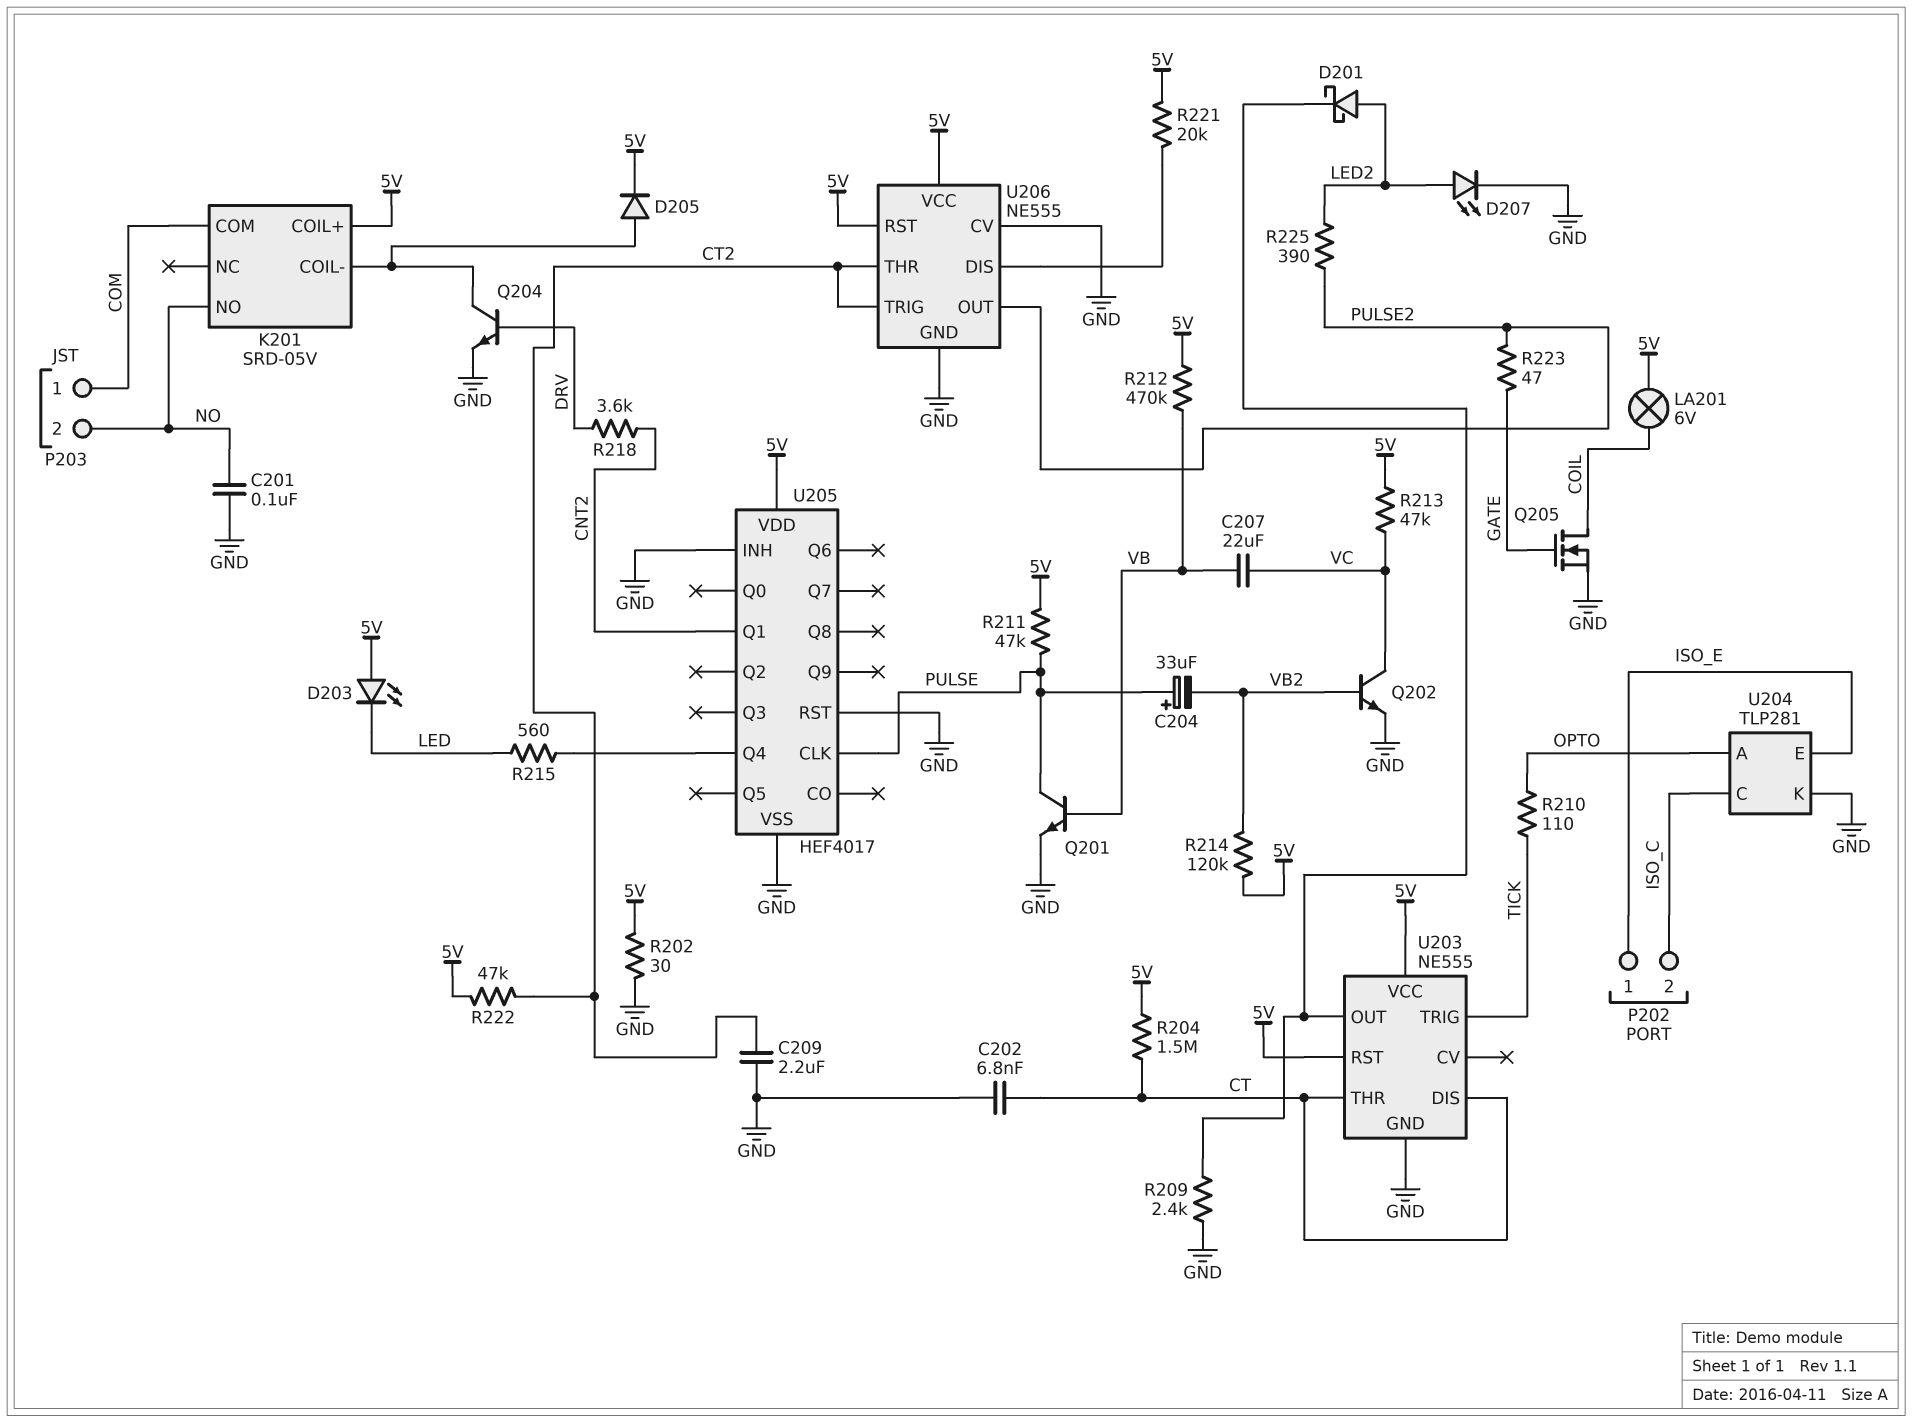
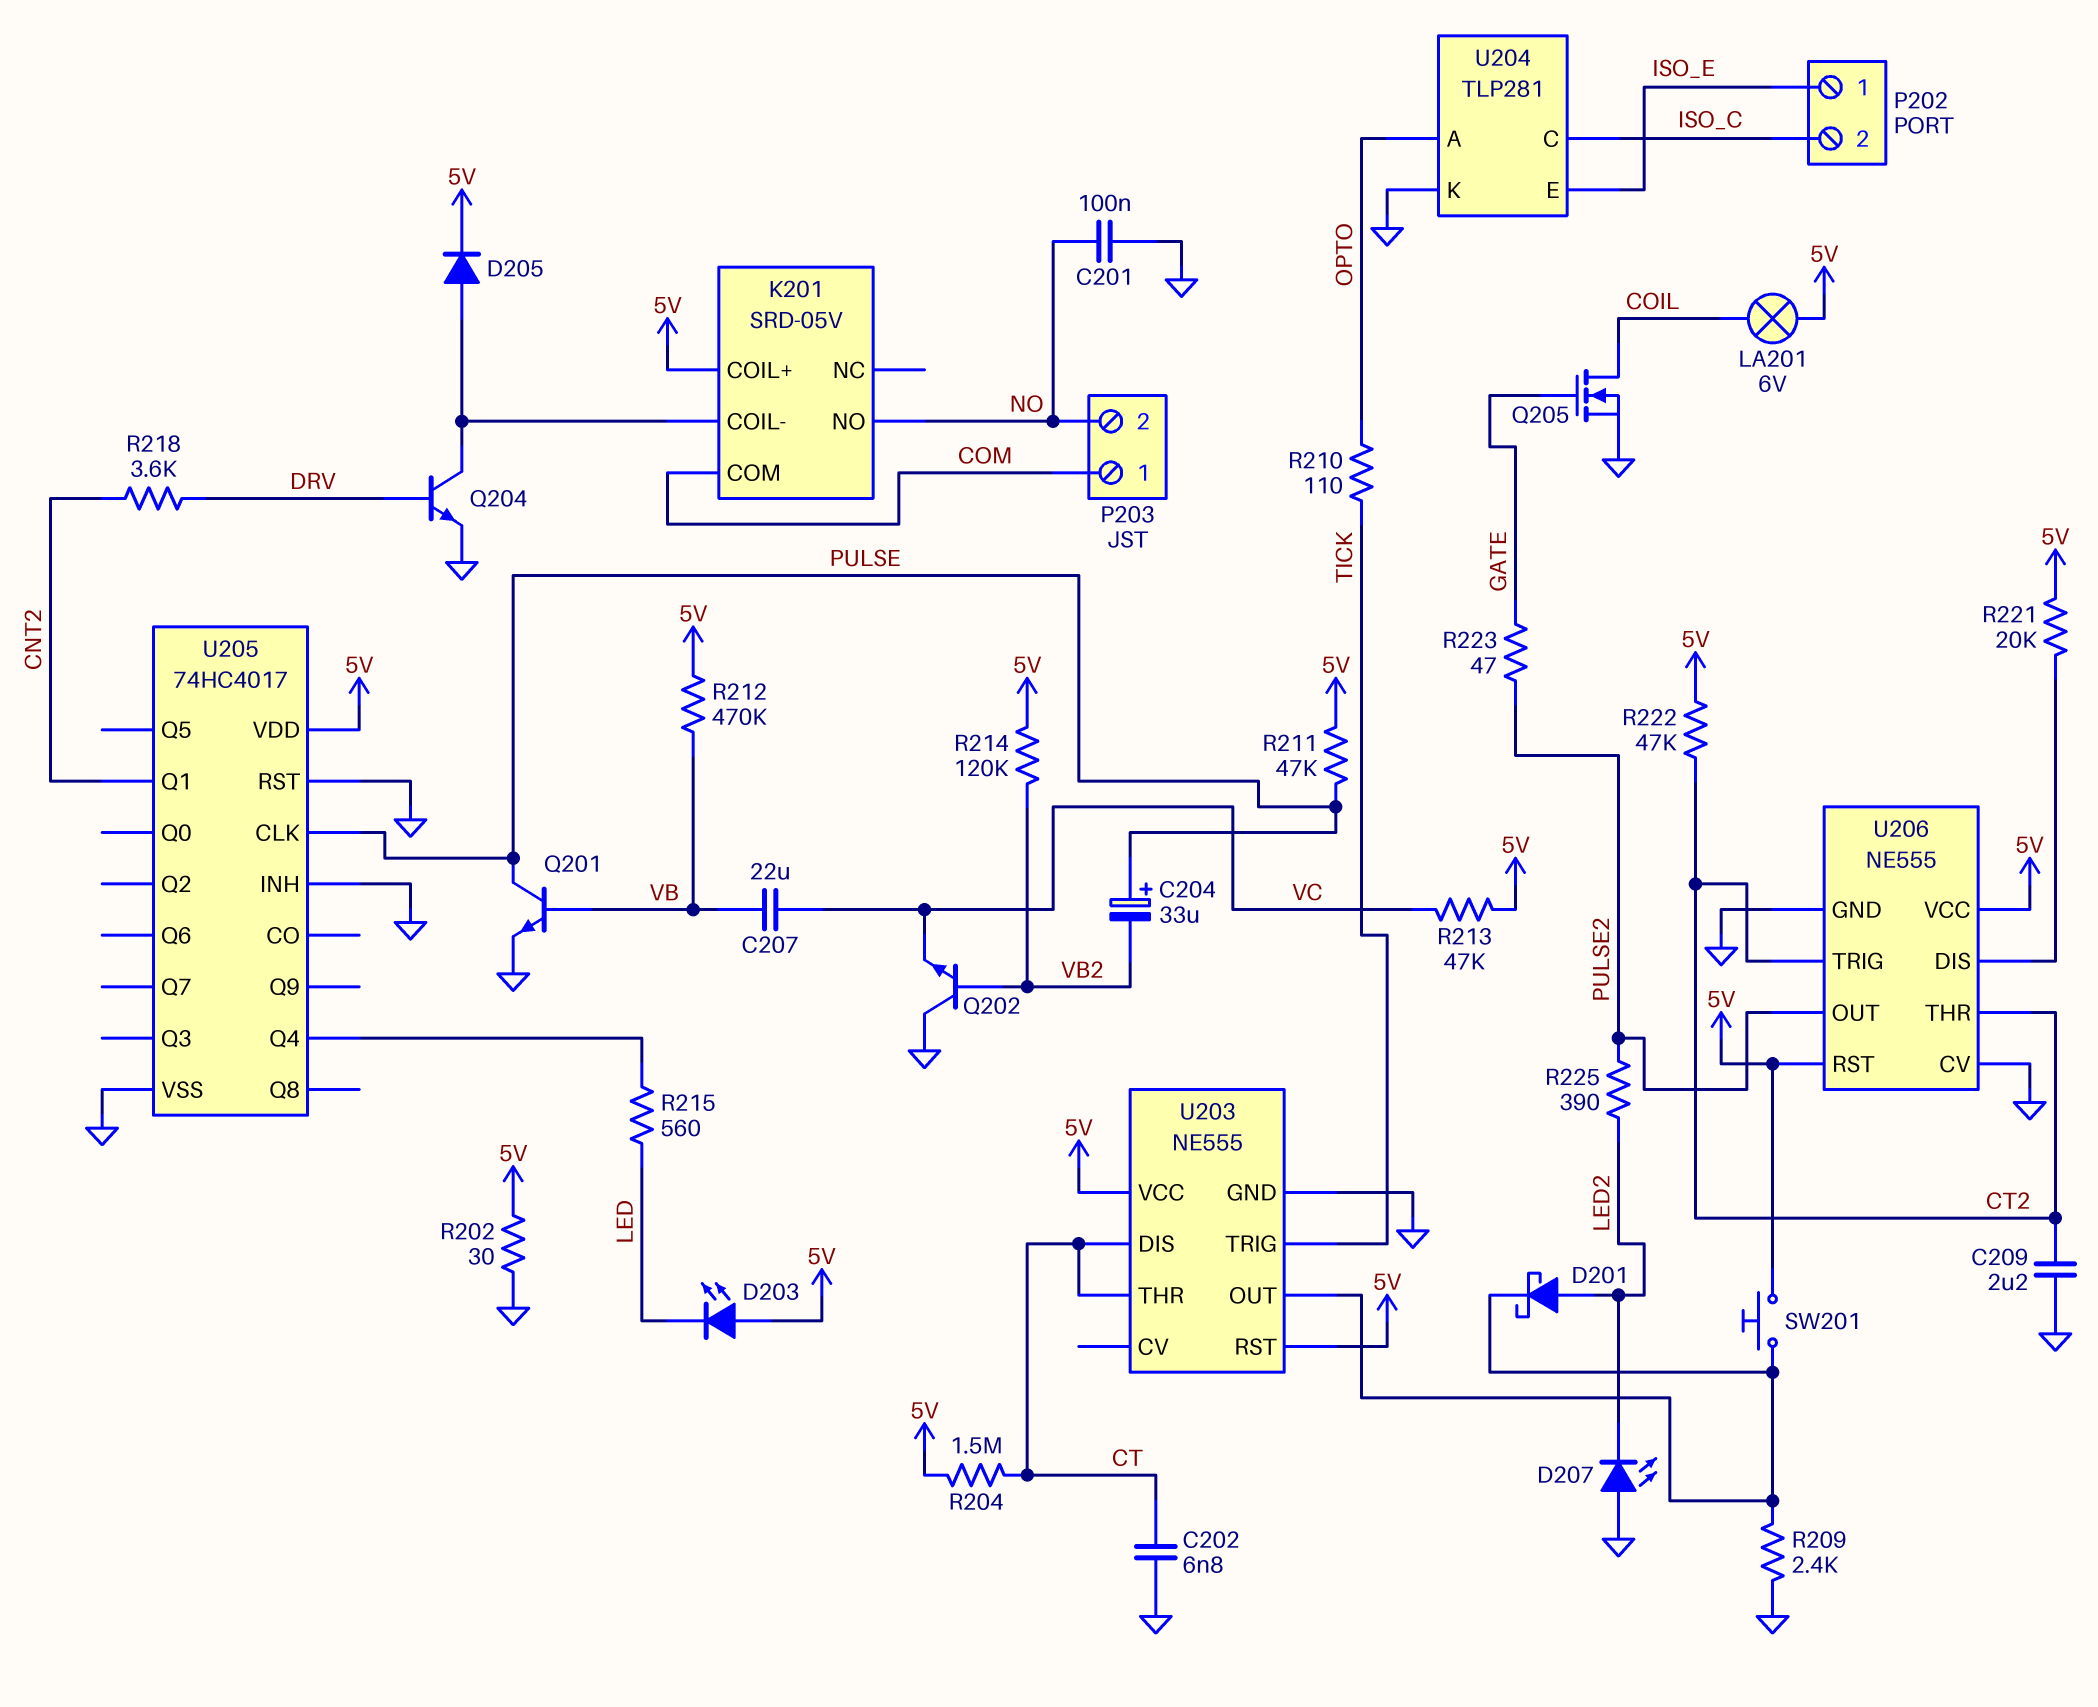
D207: LED (A LED2, K GND) -> LED (A GND, K LED2)
Q202: NPN (B VB2, C VC, E GND) -> NPN (B VB2, C GND, E VC)
SW201: none -> button (5V, U203/OUT)
U205: HEF4017 -> 74HC4017

